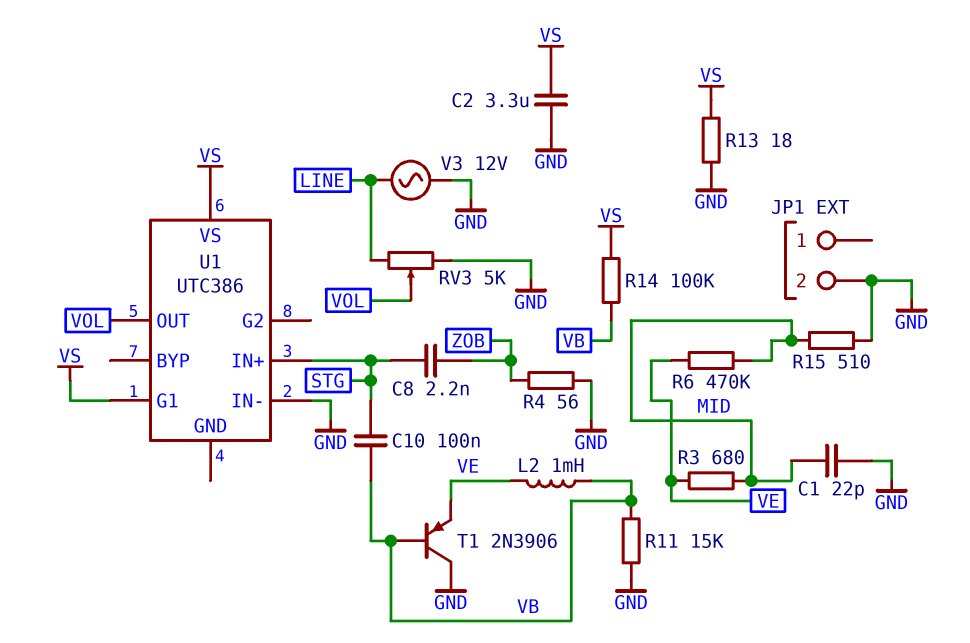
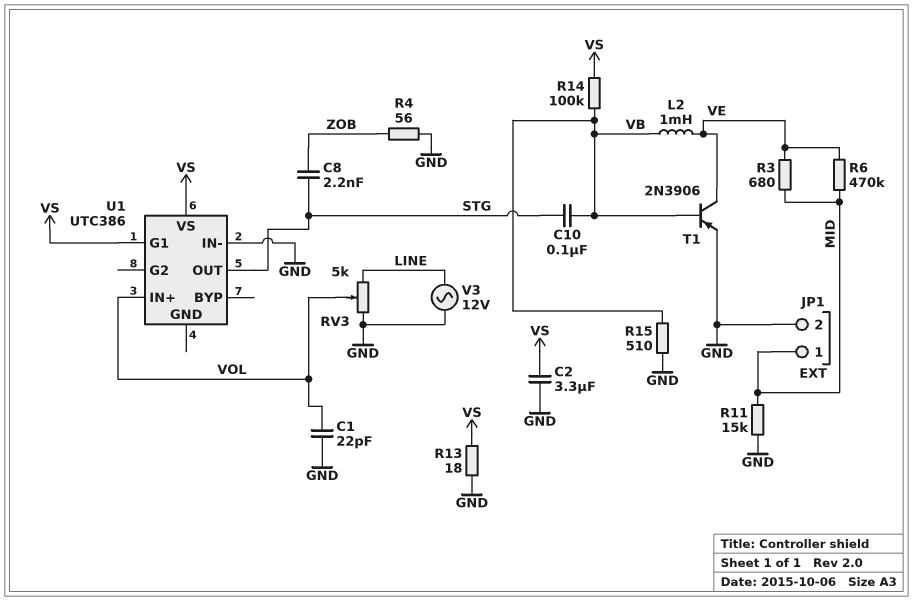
C1: 22pF (GND, MID) -> 22pF (GND, VOL)
JP1 pin 1: none -> MID
R11: 15k (GND, VB) -> 15k (GND, MID)
R15: 510 (GND, MID) -> 510 (GND, VB)
T1: PNP 2N3906 (B VB, C GND, E VE) -> PNP 2N3906 (B VB, C VE, E GND)
U1 pin IN+: STG -> VOL
U1 pin OUT: VOL -> STG

